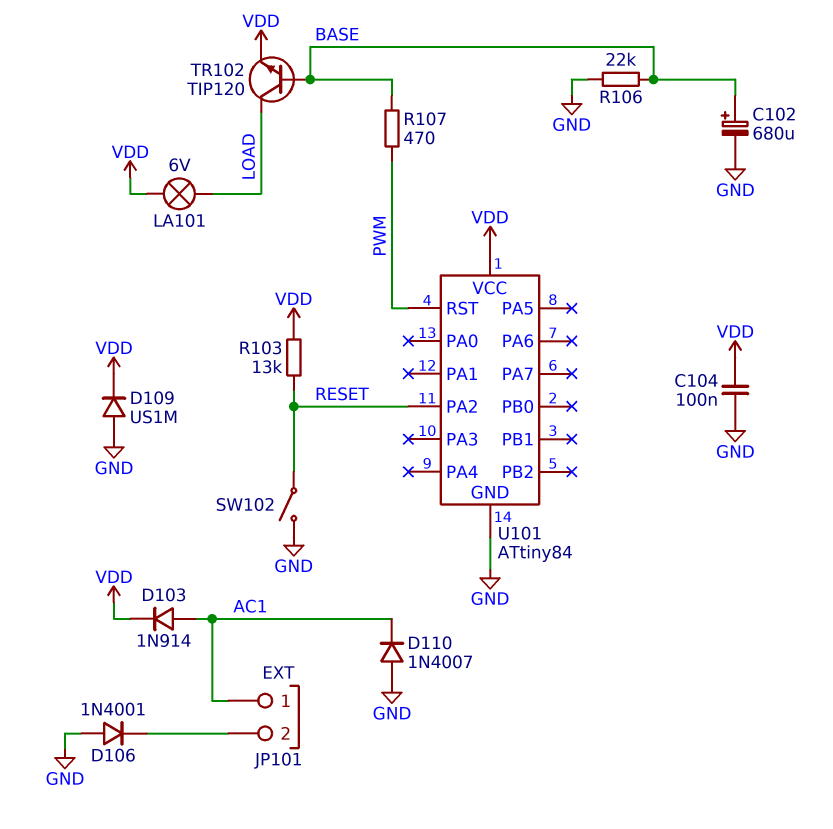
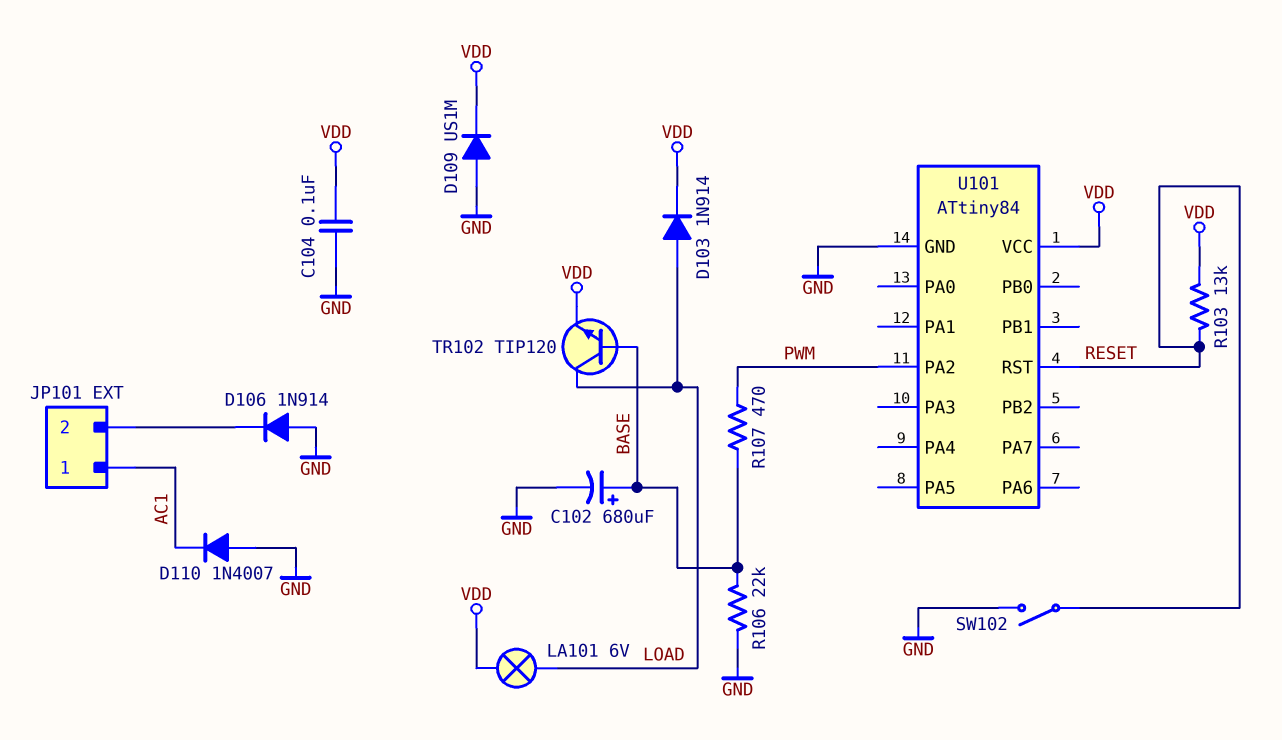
D103: diode 1N914 (A AC1, K VDD) -> diode 1N914 (A LOAD, K VDD)
D106: diode 1N4001 (A GND, K JP101/2) -> diode 1N914 (A GND, K JP101/2)
U101 pin PA2: RESET -> PWM
U101 pin RST: PWM -> RESET

